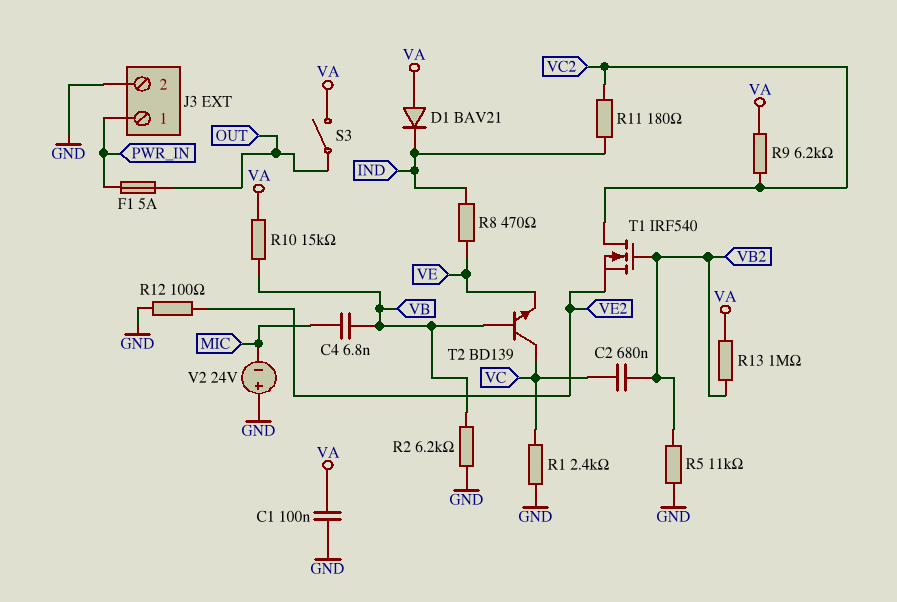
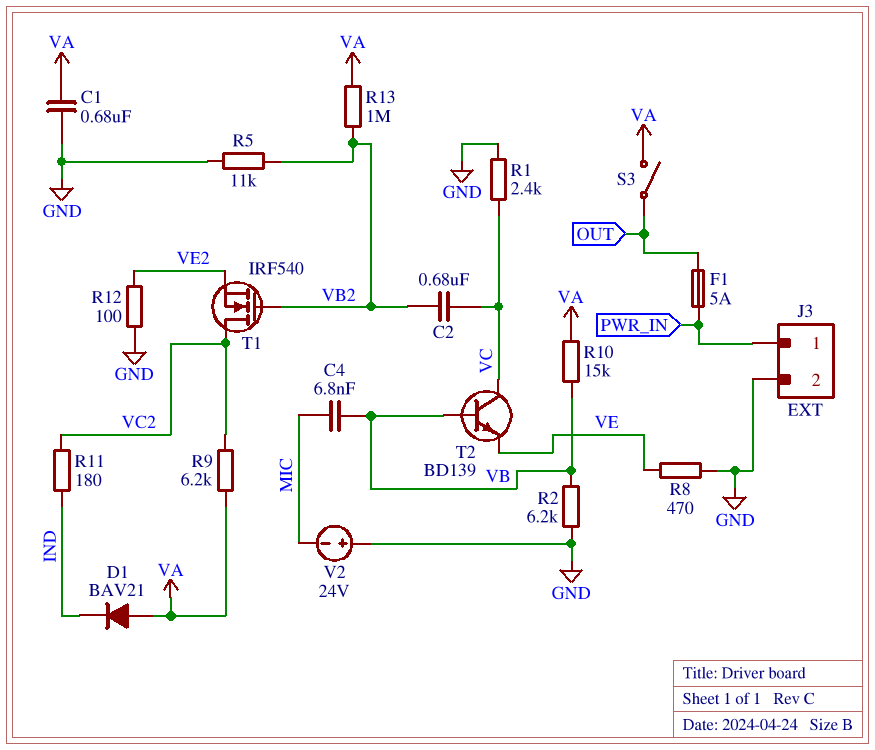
C1: 100nF (GND, VA) -> 680nF (GND, VA)
R8: 470 (IND, VE) -> 470 (GND, VE)

